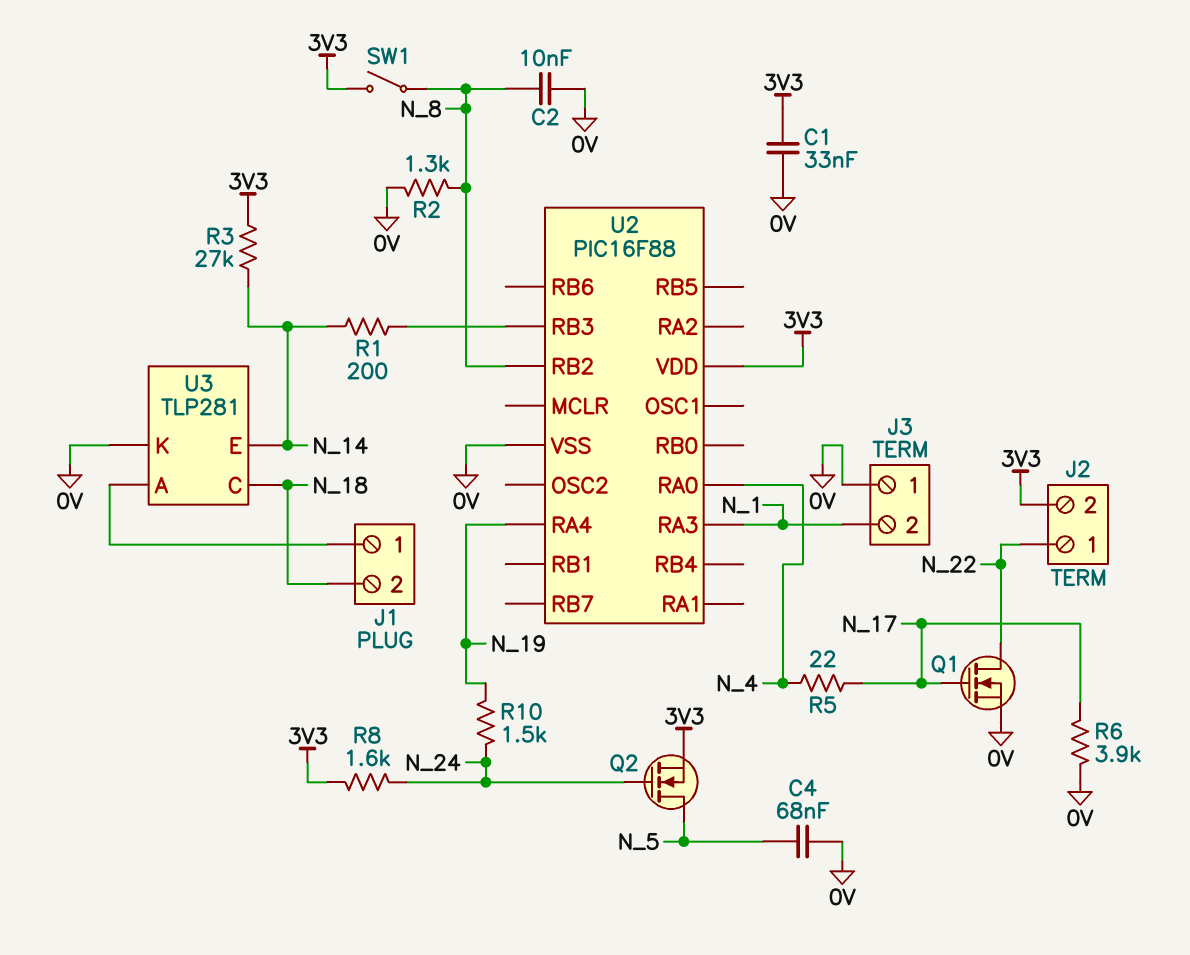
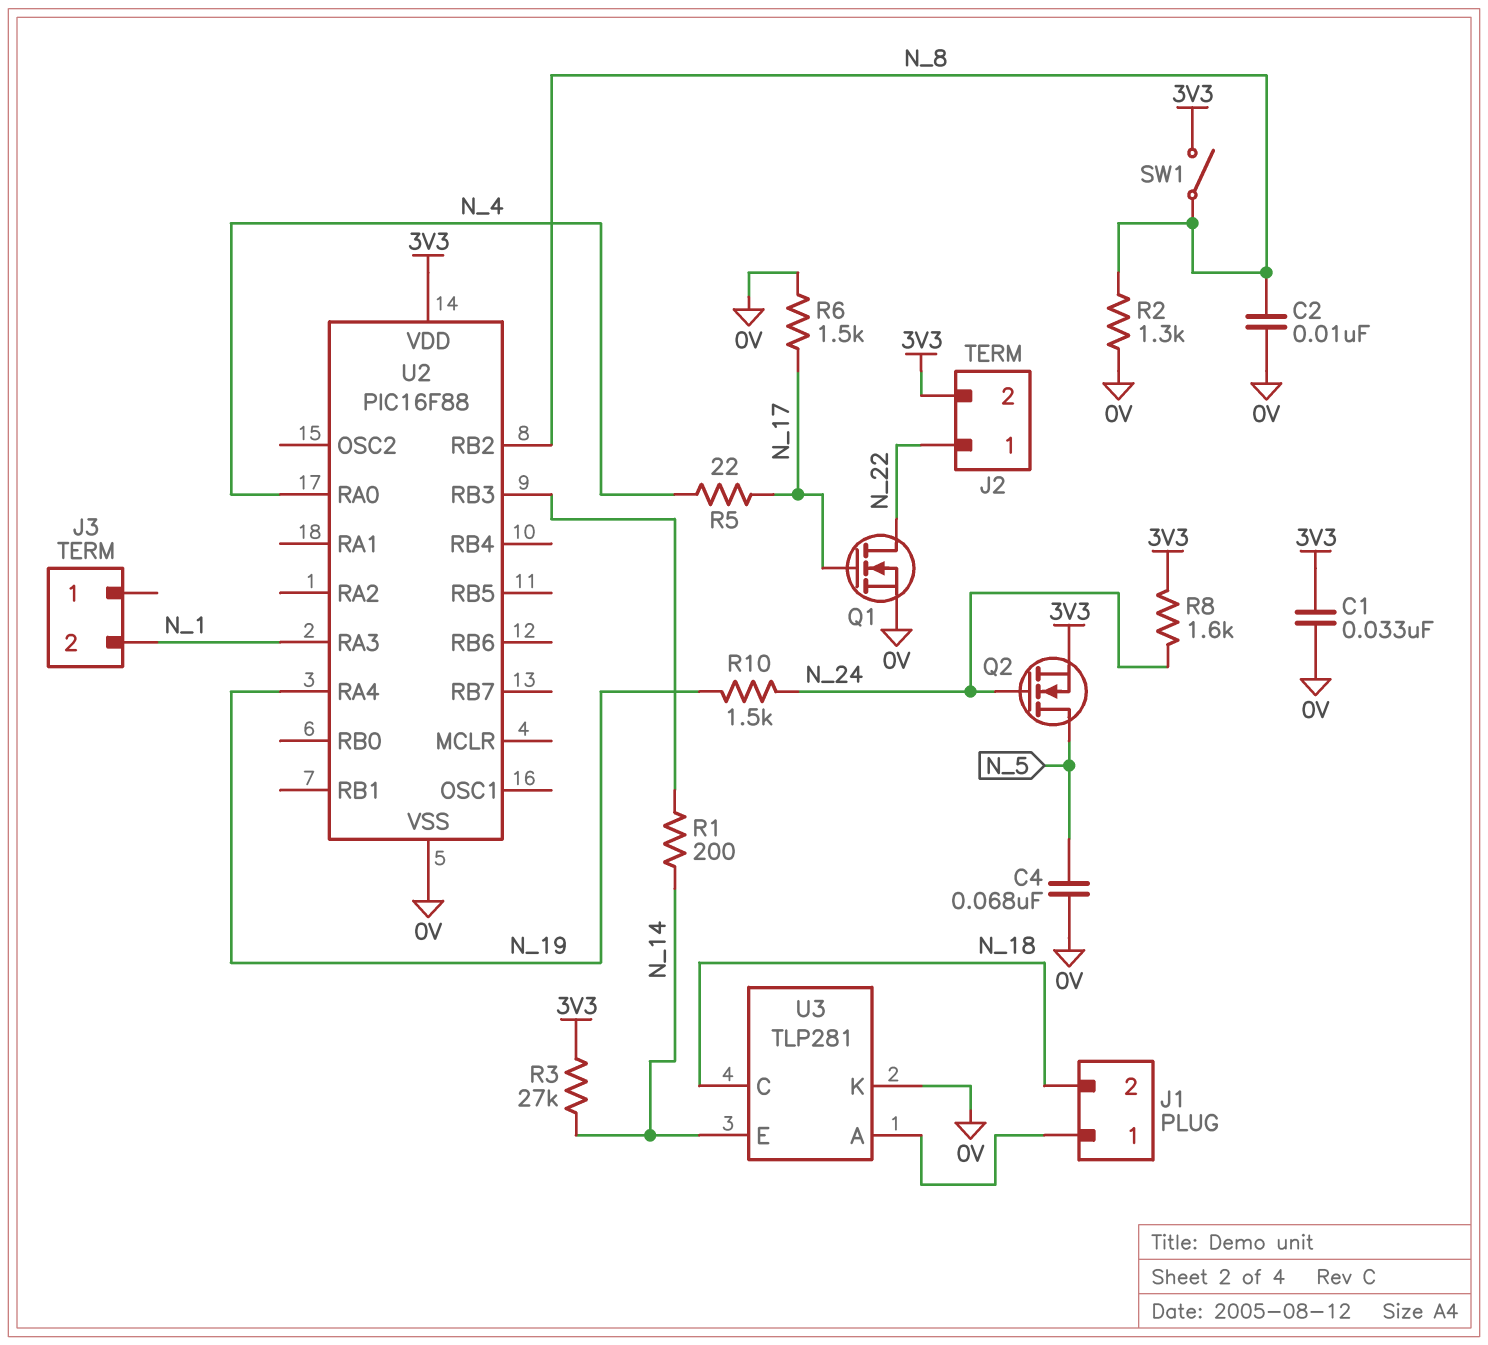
J3 pin 1: 0V -> none
R6: 3.9k (0V, N_17) -> 1.5k (0V, N_17)

